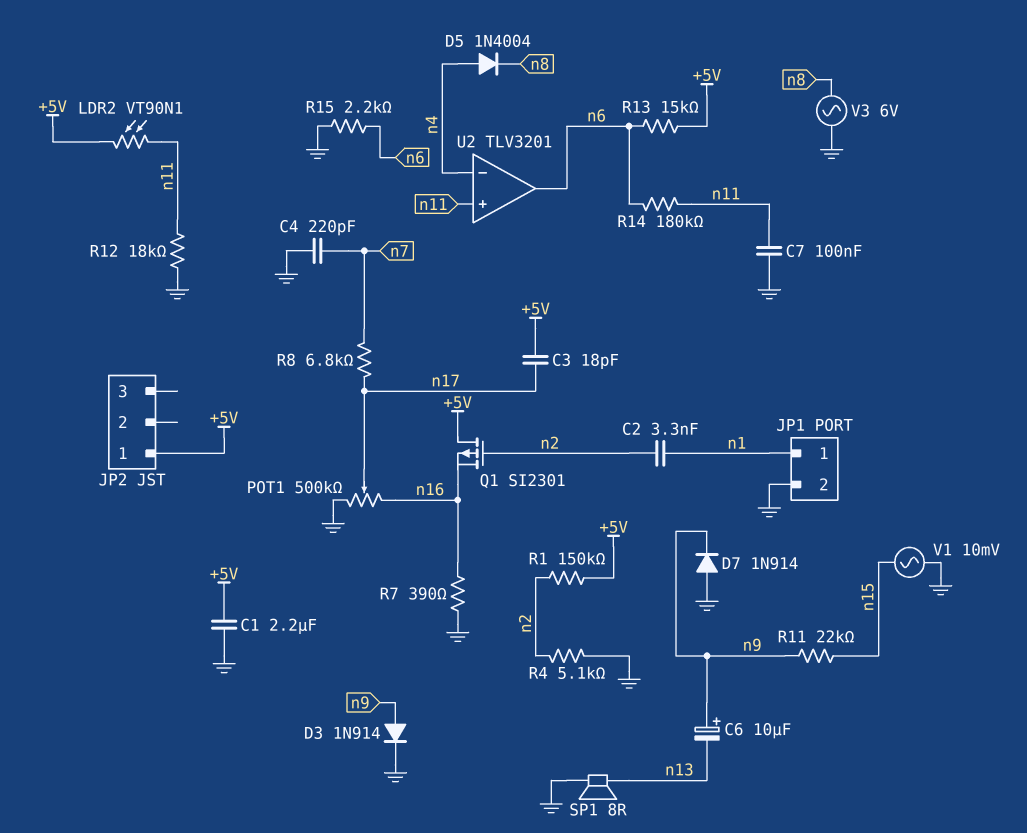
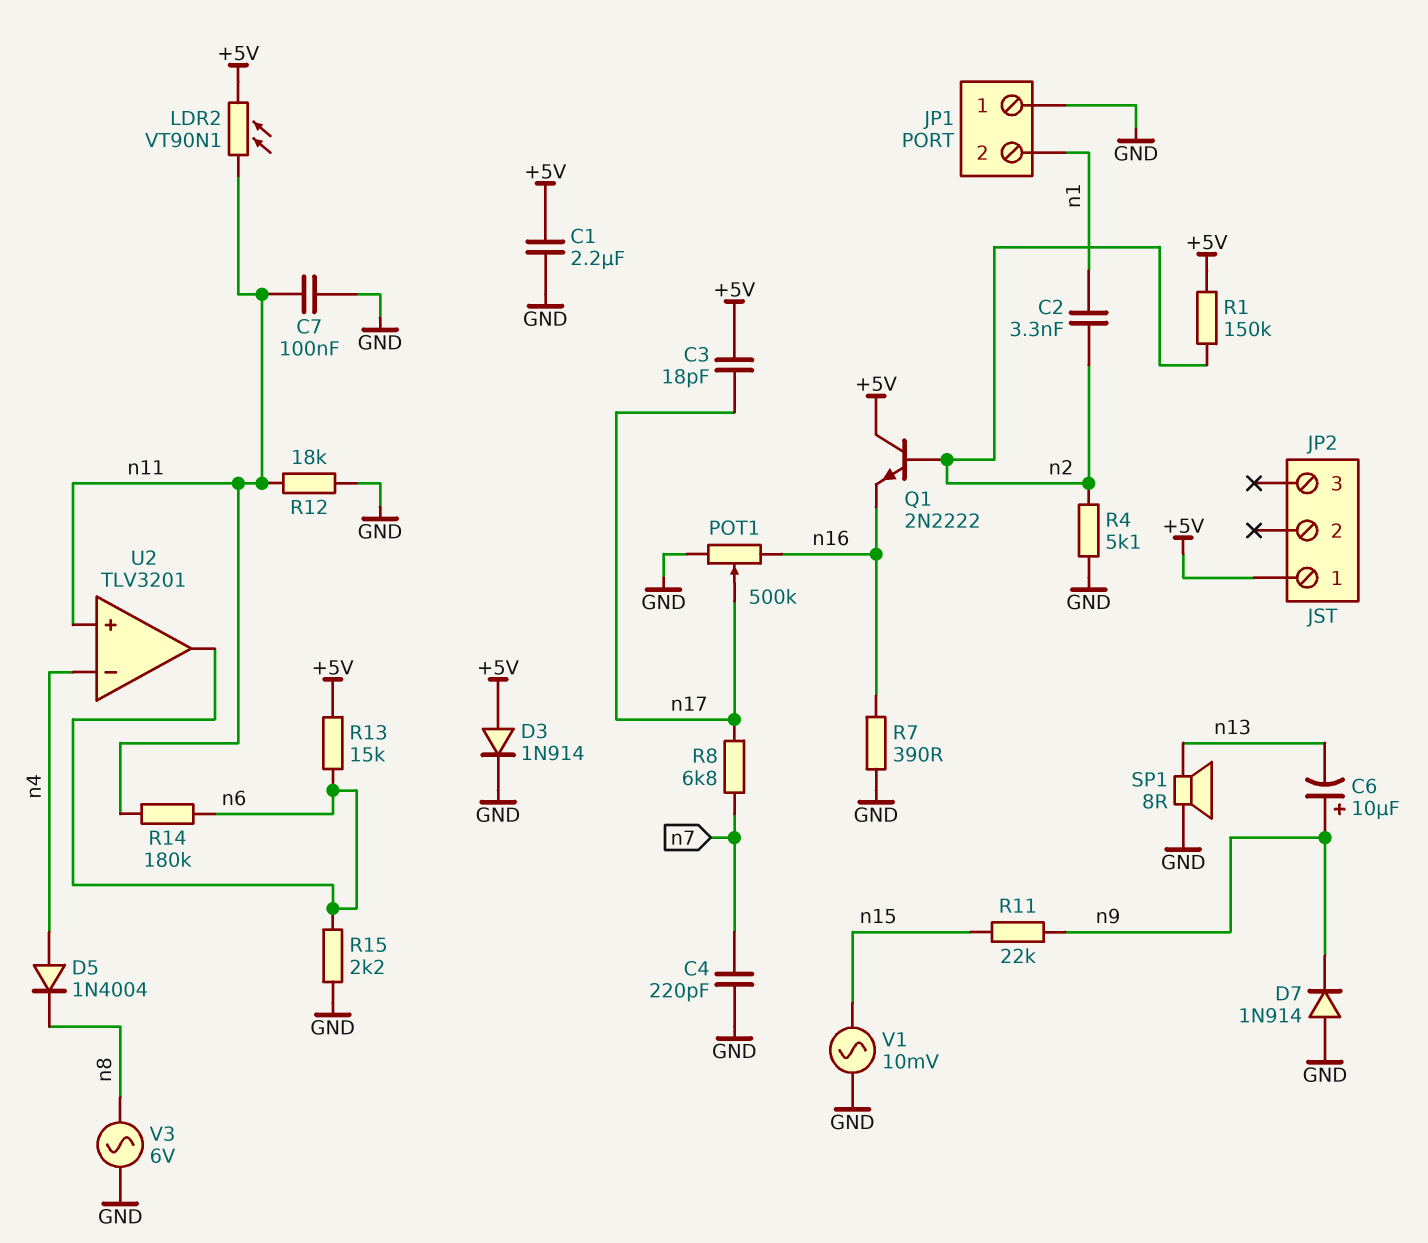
D3: diode 1N914 (A n9, K GND) -> diode 1N914 (A +5V, K GND)
JP1 pin 1: n1 -> GND
JP1 pin 2: GND -> n1
Q1: PMOS SI2301 (G n2, D +5V, S n16) -> NPN 2N2222 (B n2, C +5V, E n16)

